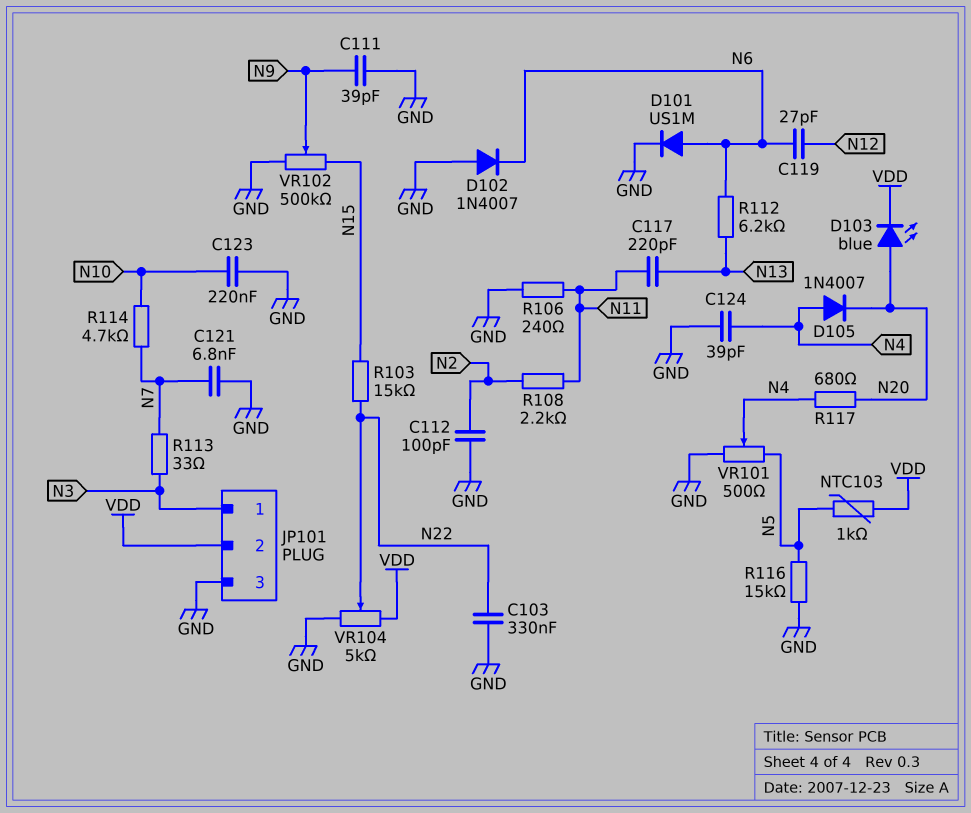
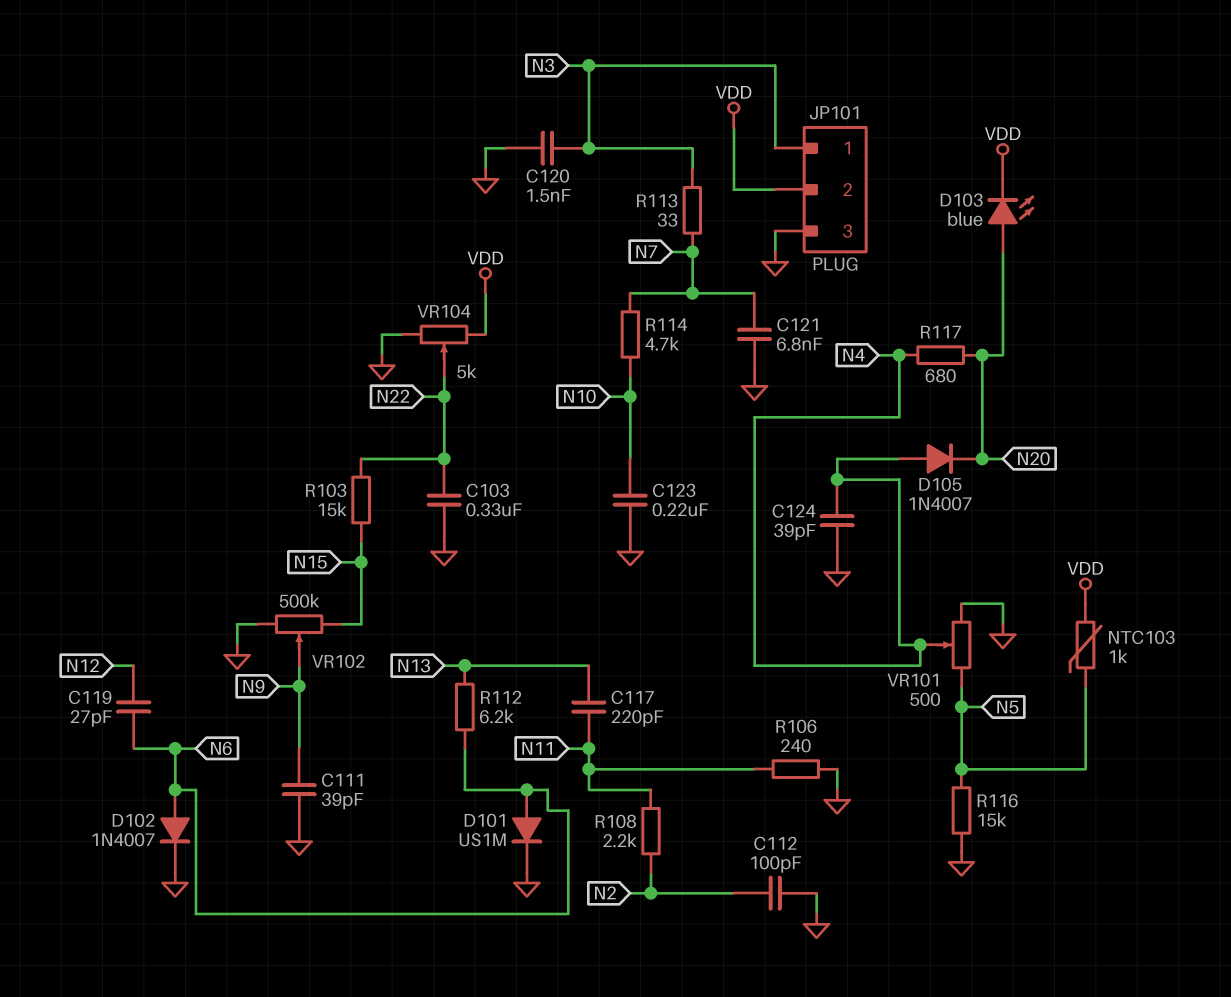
C120: none -> 1.5nF (GND, N3)
D102: diode 1N4007 (A GND, K N6) -> diode 1N4007 (A N6, K GND)

